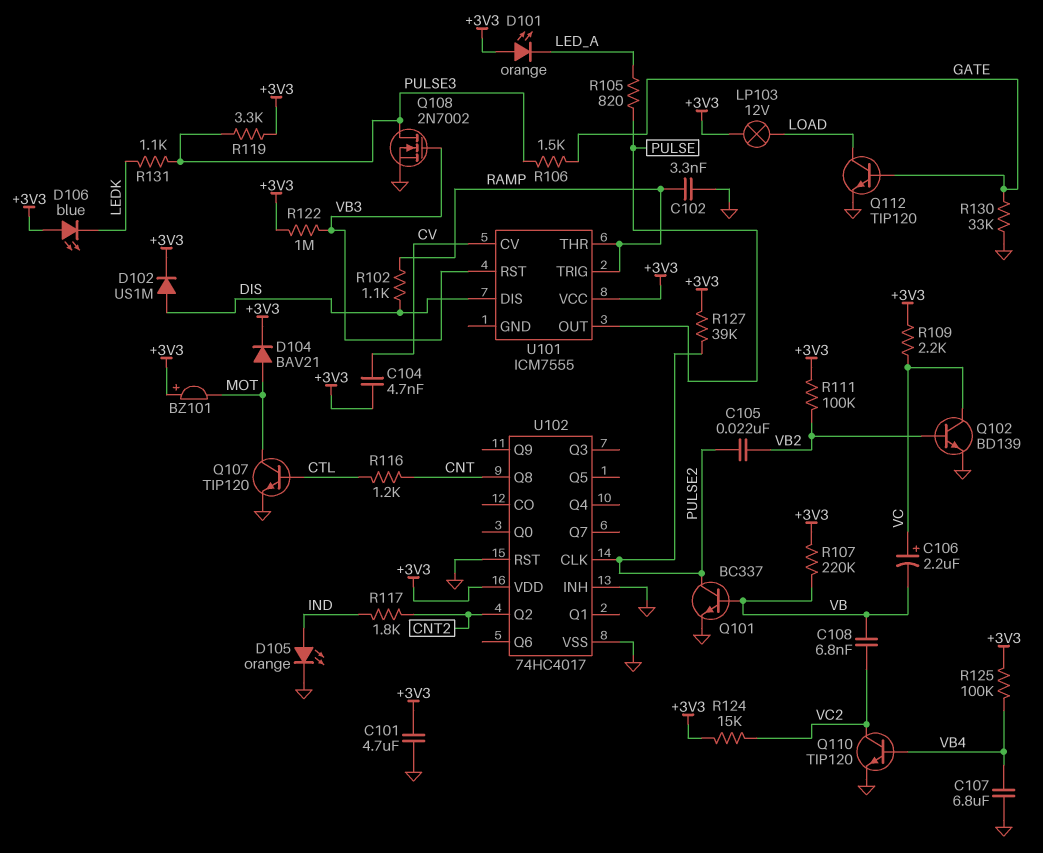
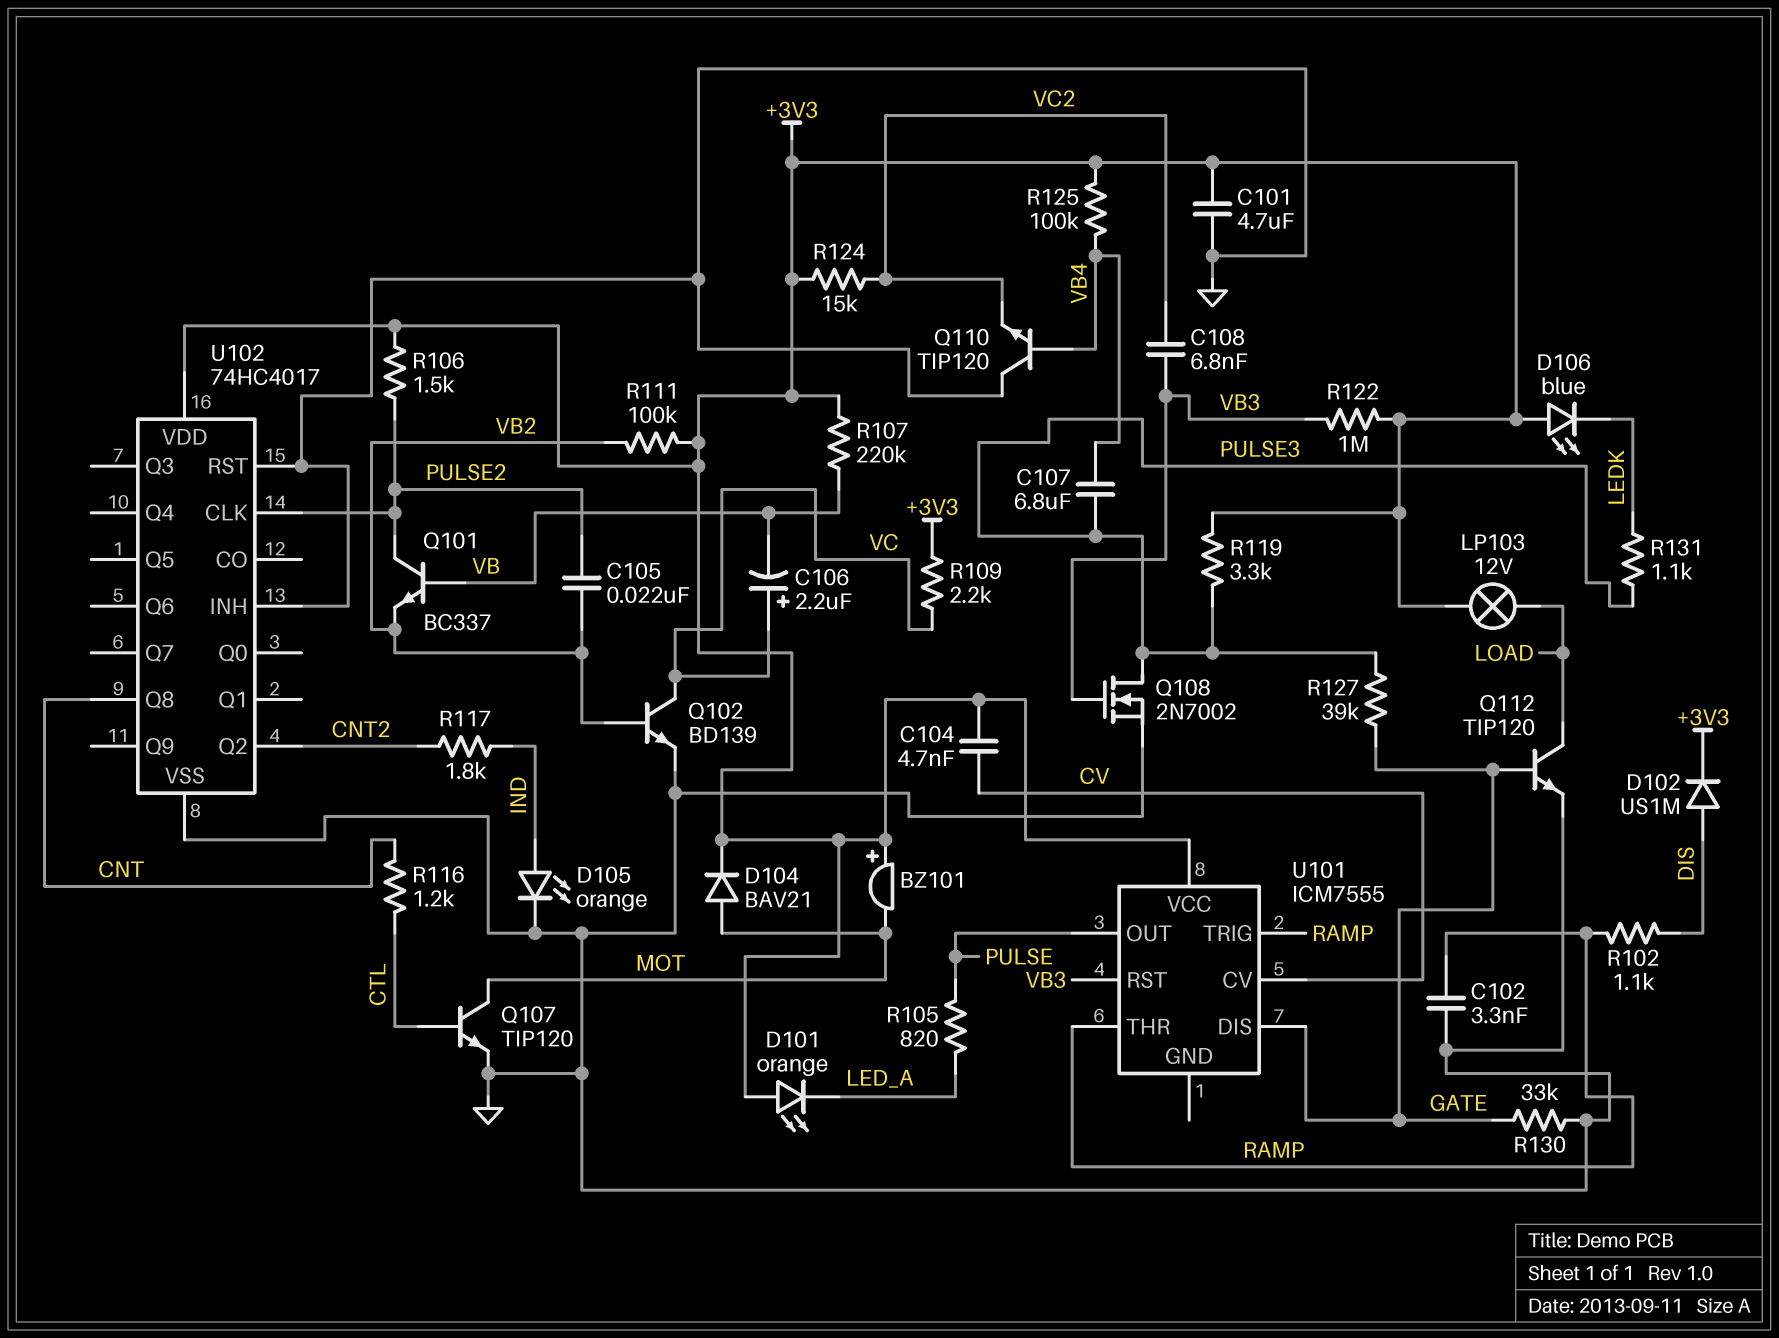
C107: 6.8uF (GND, VB4) -> 6.8uF (PULSE3, VB4)
C108: 6.8nF (VB, VC2) -> 6.8nF (VB3, VC2)
Q101: NPN BC337 (B VB, C PULSE2, E GND) -> NPN BC337 (B VB, C PULSE2, E VB2)
Q110: NPN TIP120 (B VB4, C VC2, E GND) -> NPN TIP120 (B VB4, C GND, E VC2)
R106: 1.5k (GATE, PULSE3) -> 1.5k (+3V3, PULSE2)
R127: 39k (+3V3, PULSE2) -> 39k (GATE, PULSE3)
U101 pin DIS: DIS -> GATE

